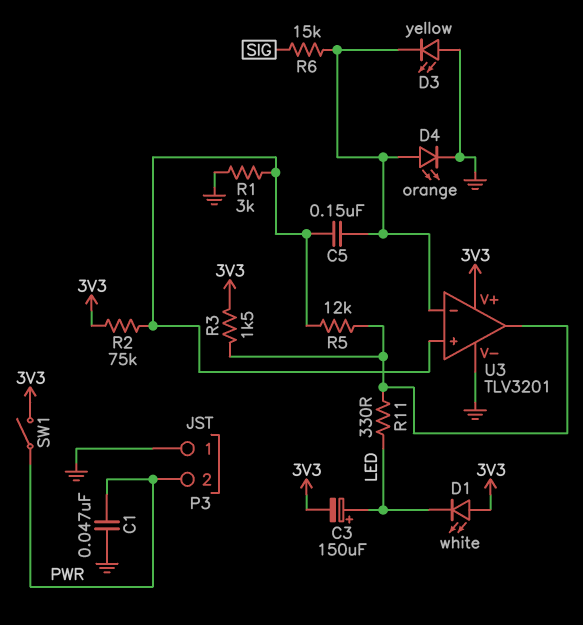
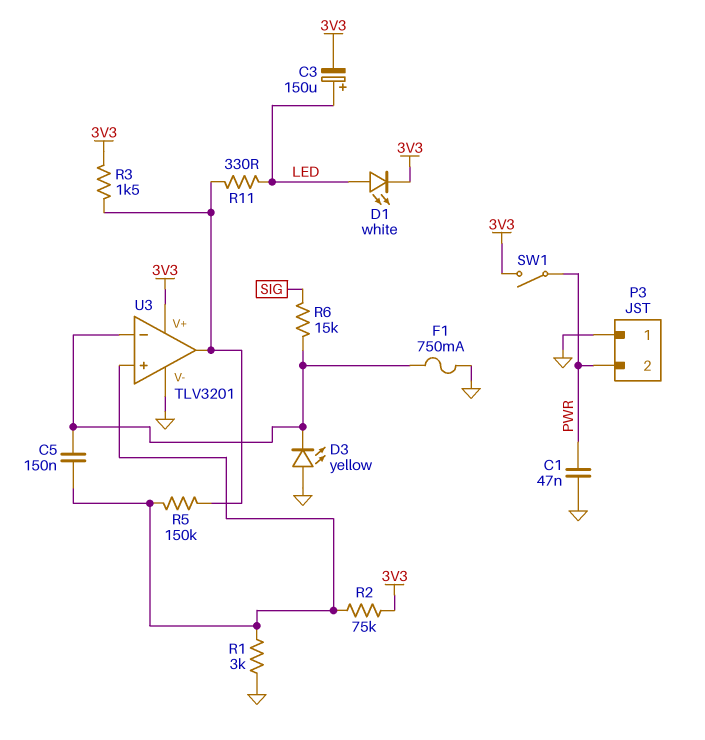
D1: LED white (A 3V3, K LED) -> LED white (A LED, K 3V3)
D4: LED orange (A U3/in-, K GND) -> none
F1: none -> 750mA (GND, U3/in-)
R5: 12k (U3/in+, U3/out) -> 150k (U3/in+, U3/out)

